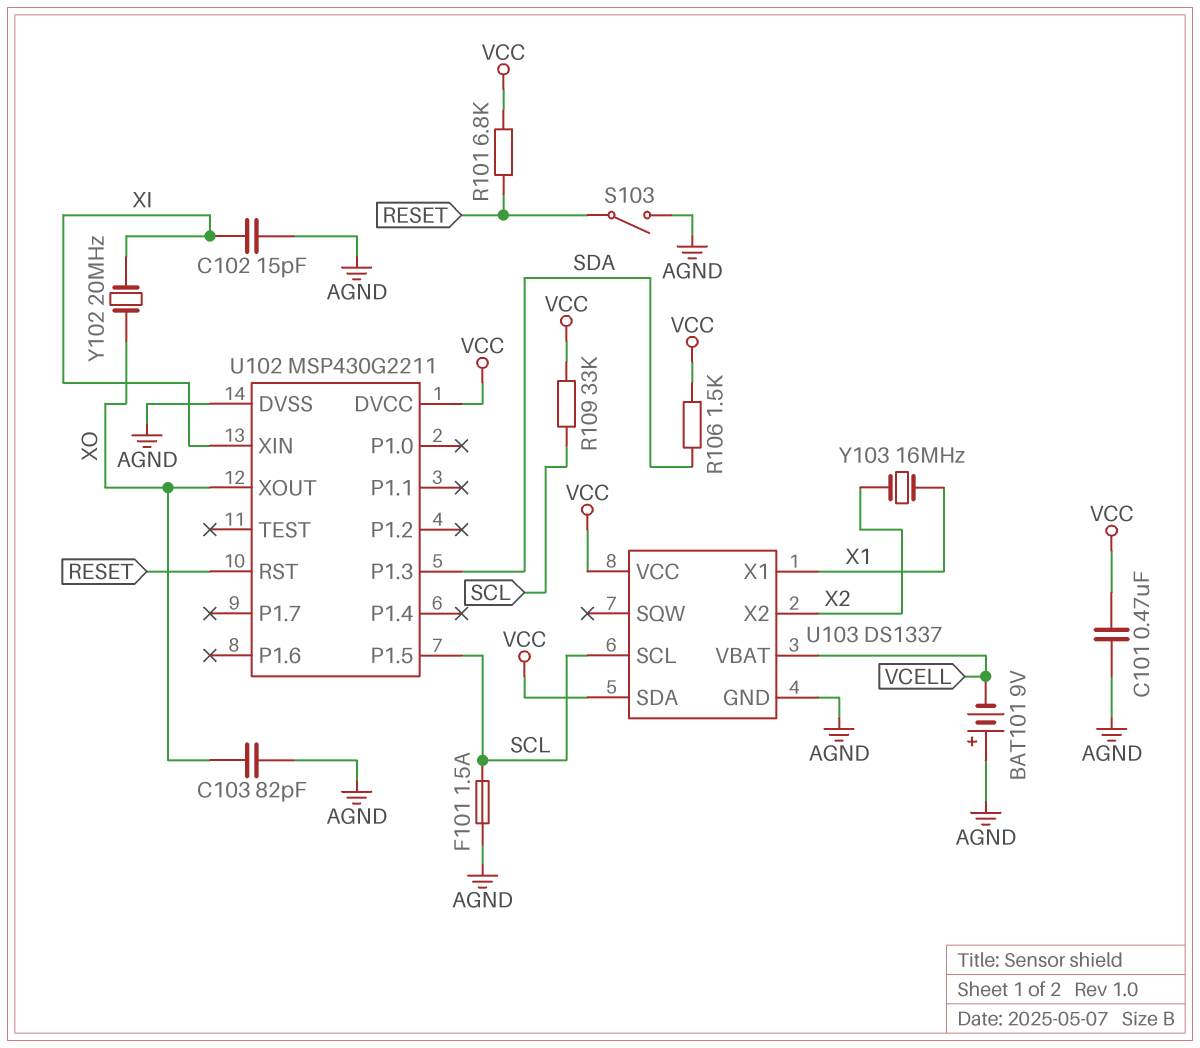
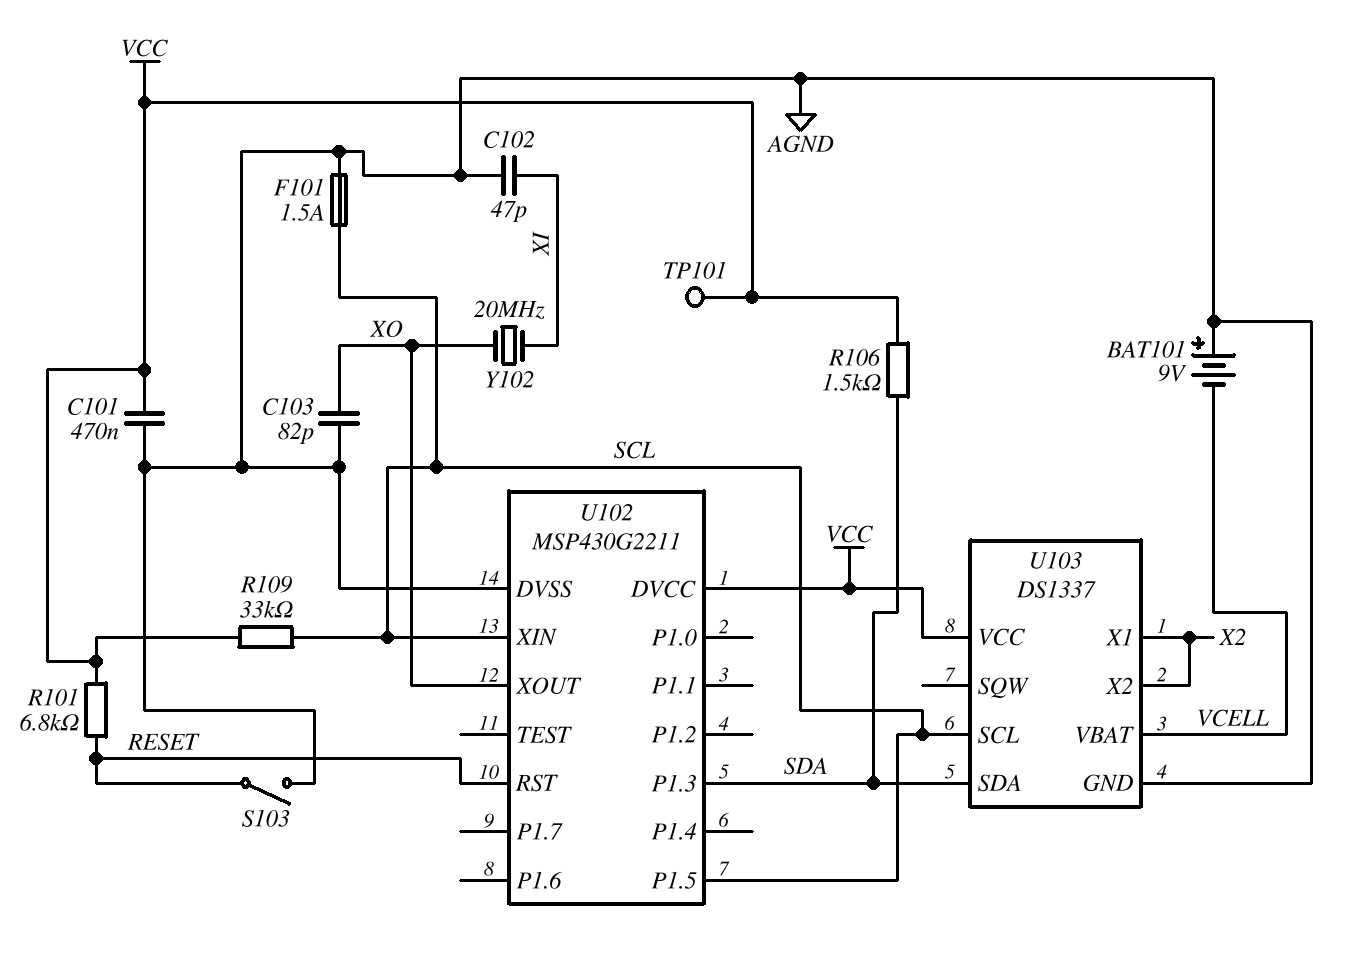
C102: 15pF (AGND, XI) -> 47pF (AGND, XI)
TP101: none -> test point (VCC)
U102 pin XIN: XI -> SCL
U103 pin SDA: VCC -> SDA
U103 pin X1: X1 -> X2
Y103: 16MHz (X1, X2) -> none

